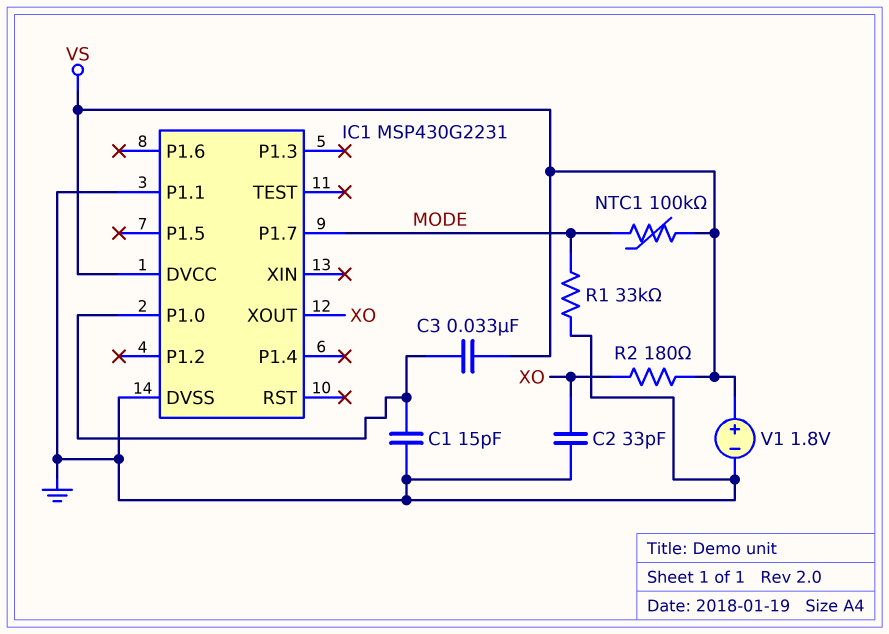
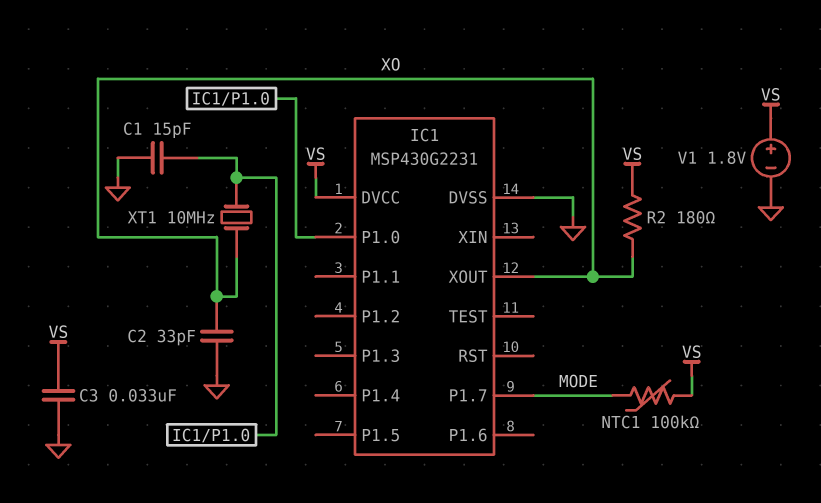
C3: 33nF (IC1/P1.0, VS) -> 33nF (GND, VS)
IC1 pin P1.1: GND -> none
R1: 33k (GND, MODE) -> none
XT1: none -> 10MHz (IC1/P1.0, XO)

